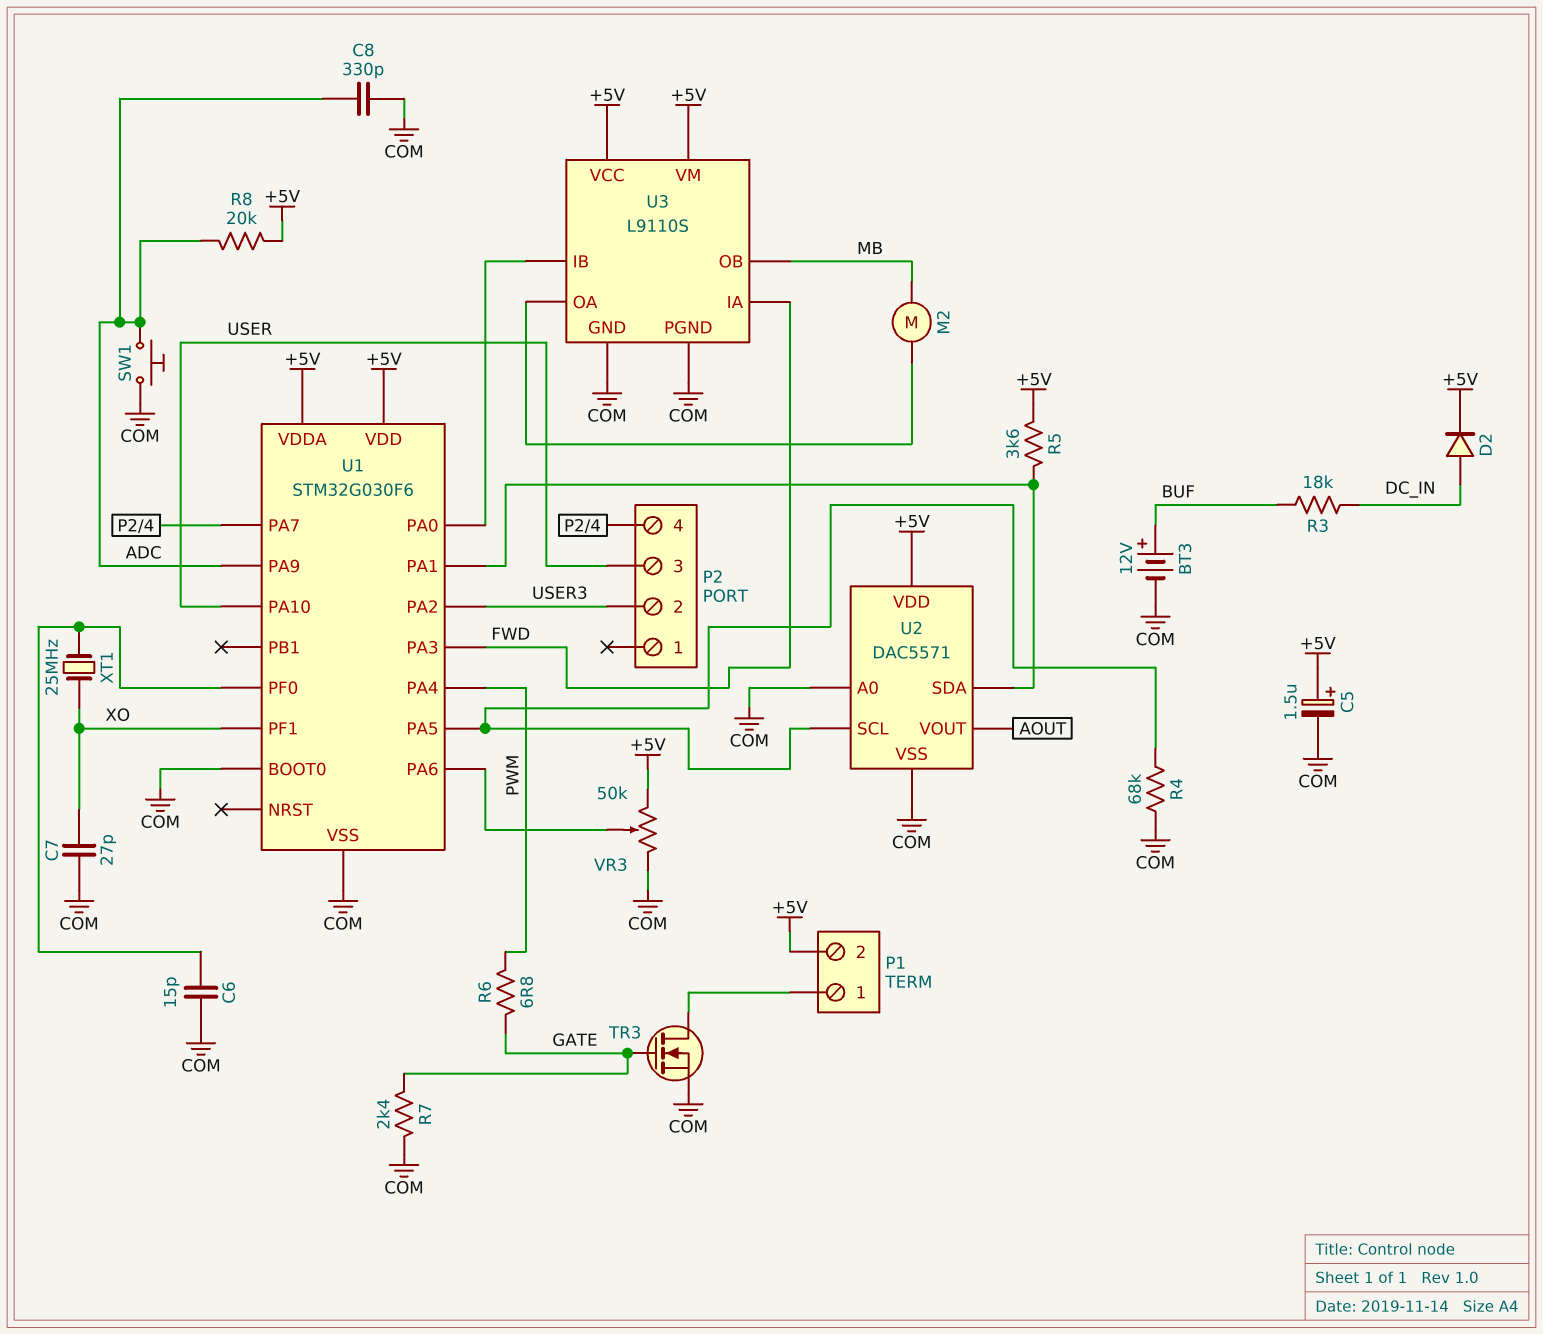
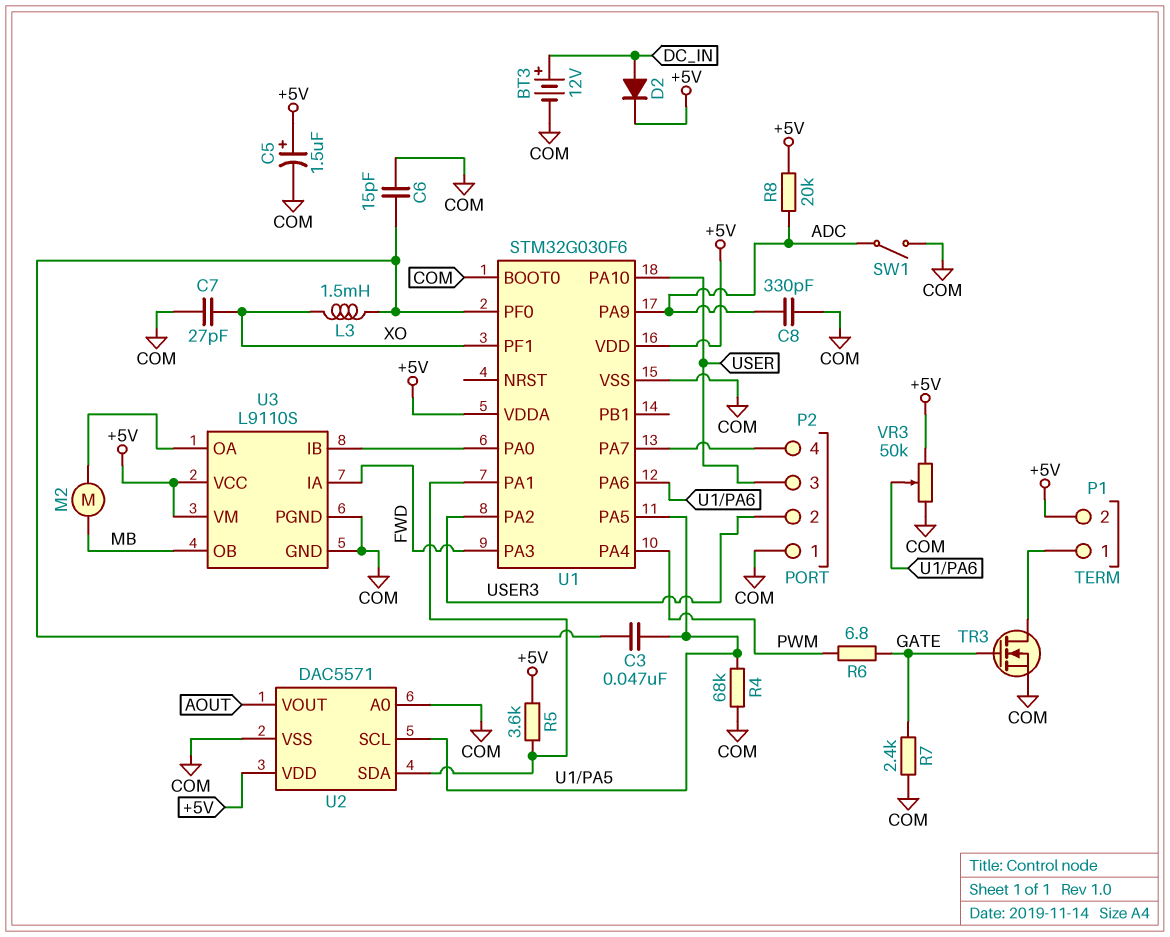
BT3: 12V (plus BUF, minus COM) -> 12V (plus DC_IN, minus COM)
C3: none -> 47nF (U1/PA5, U1/PF0)
L3: none -> 1.5mH (U1/PF0, XO)
P2 pin 1: none -> COM
R3: 18k (BUF, DC_IN) -> none
SW1: button (ADC, COM) -> switch (ADC, COM)
XT1: 25MHz (U1/PF0, XO) -> none

